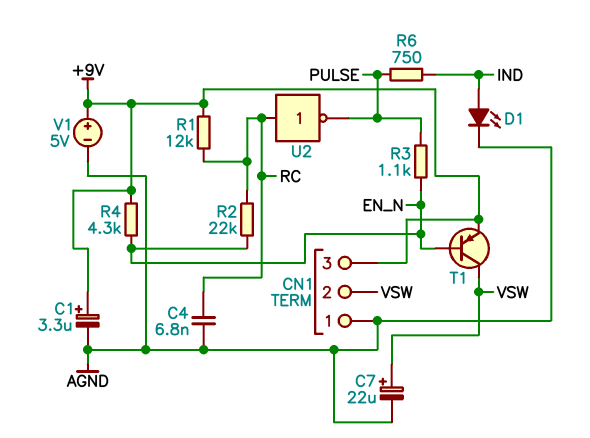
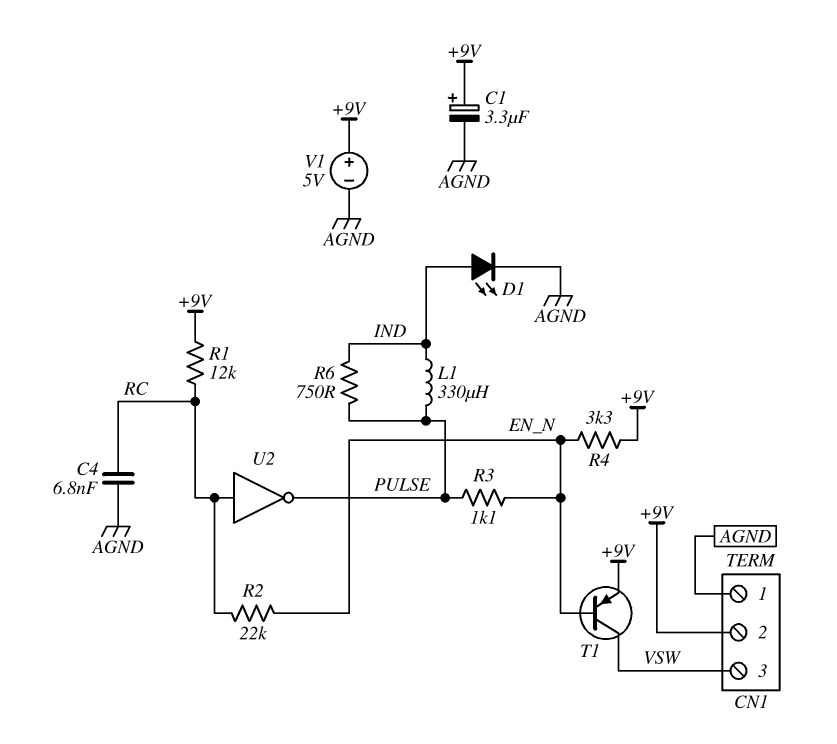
C7: 22uF (plus VSW, minus AGND) -> none
CN1 pin 2: VSW -> +9V
CN1 pin 3: +9V -> VSW
L1: none -> 330uH (IND, PULSE)
R4: 4.3k (+9V, EN_N) -> 3.3k (+9V, EN_N)

